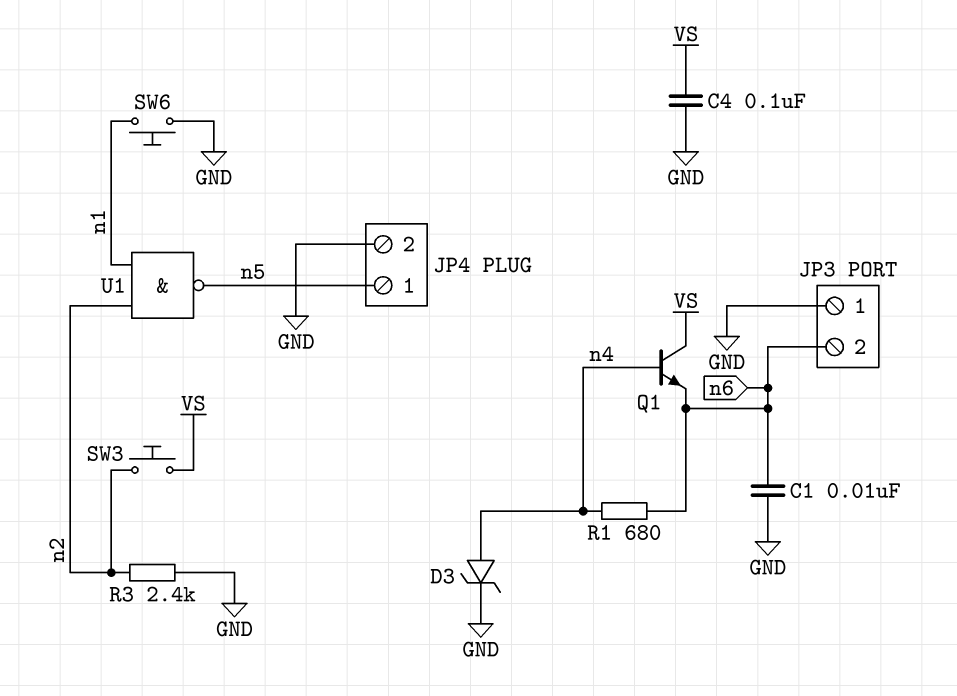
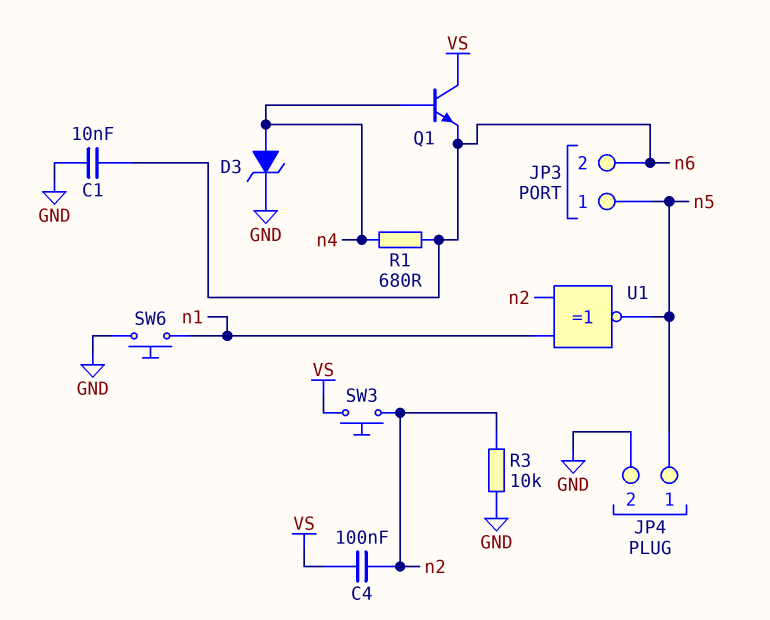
C4: 100nF (GND, VS) -> 100nF (VS, n2)
JP3 pin 1: GND -> n5
R3: 2.4k (GND, n2) -> 10k (GND, n2)
U1: NAND (in n1, in n2, out n5) -> XNOR (in n1, in n2, out n5)

